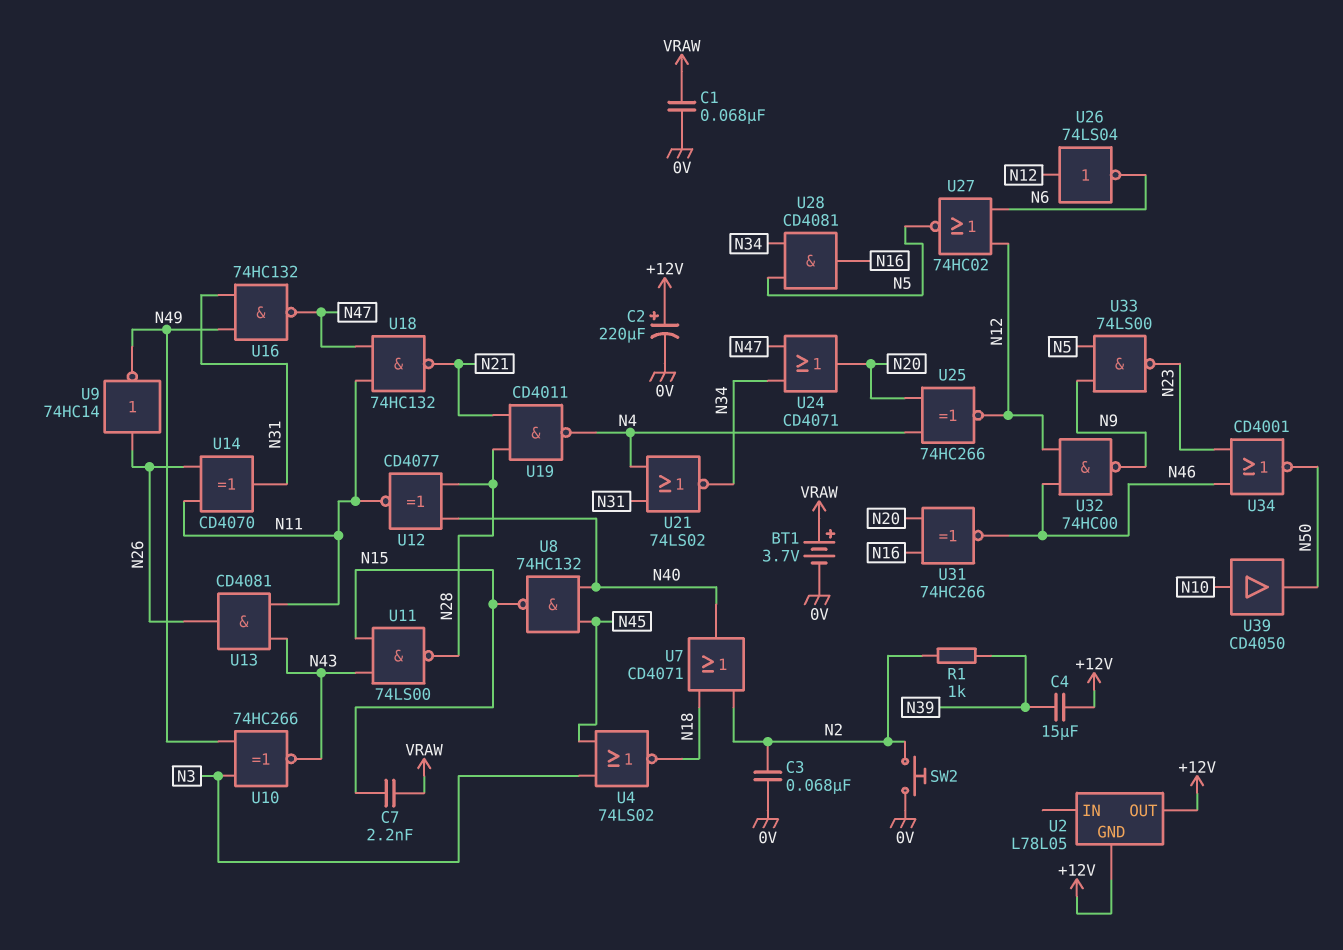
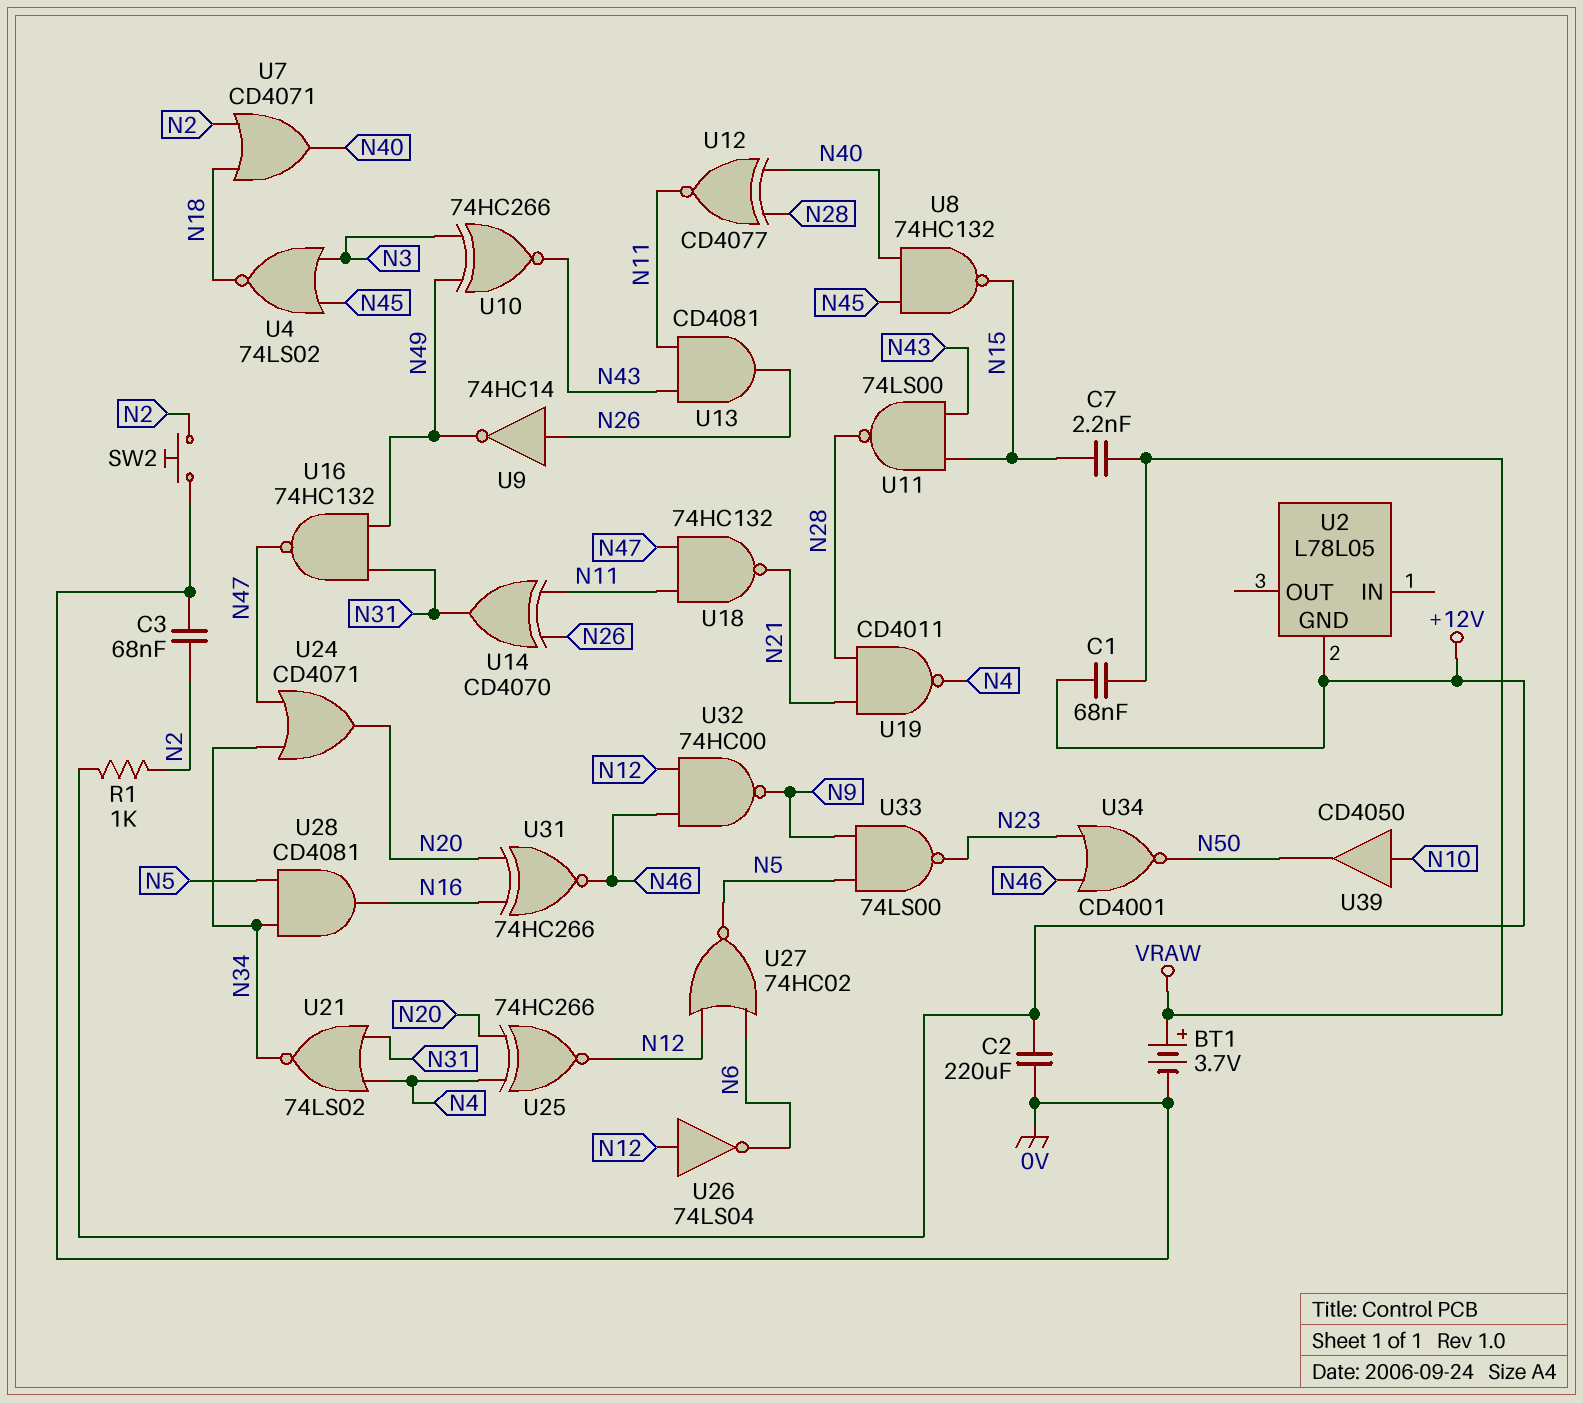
C1: 68nF (0V, VRAW) -> 68nF (+12V, VRAW)
C2: 220uF (plus +12V, minus 0V) -> 220uF (+12V, 0V)
C4: 15uF (+12V, N39) -> none
R1: 1k (N2, N39) -> 1k (+12V, N2)
U2 pin OUT: +12V -> none

